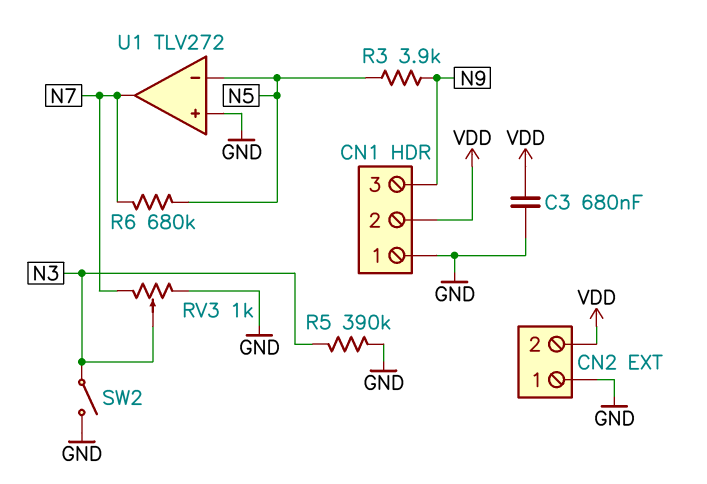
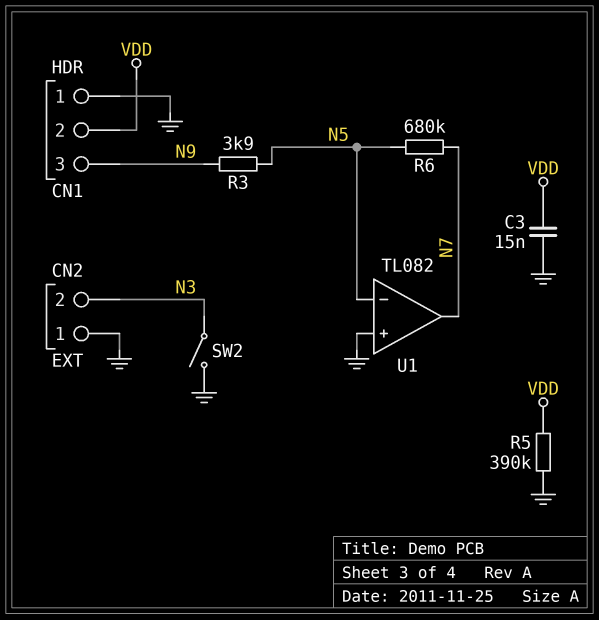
C3: 680nF (GND, VDD) -> 15nF (GND, VDD)
CN2 pin 2: VDD -> N3
R5: 390k (GND, N3) -> 390k (GND, VDD)
RV3: 1k (GND, N7, wiper N3) -> none
U1: TLV272 -> TL082

